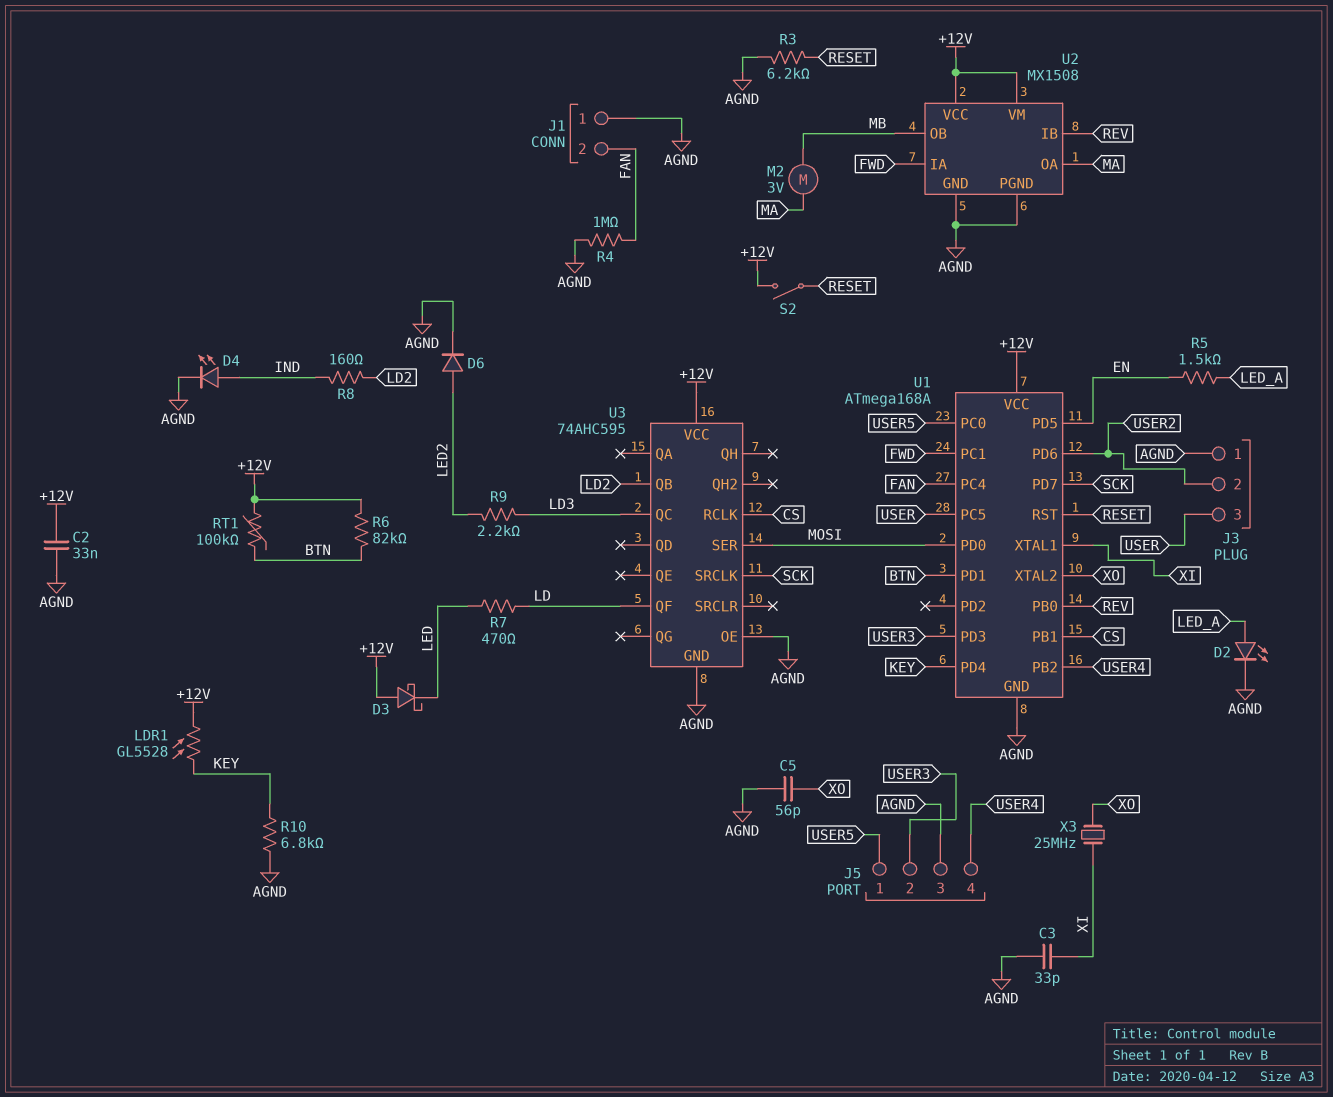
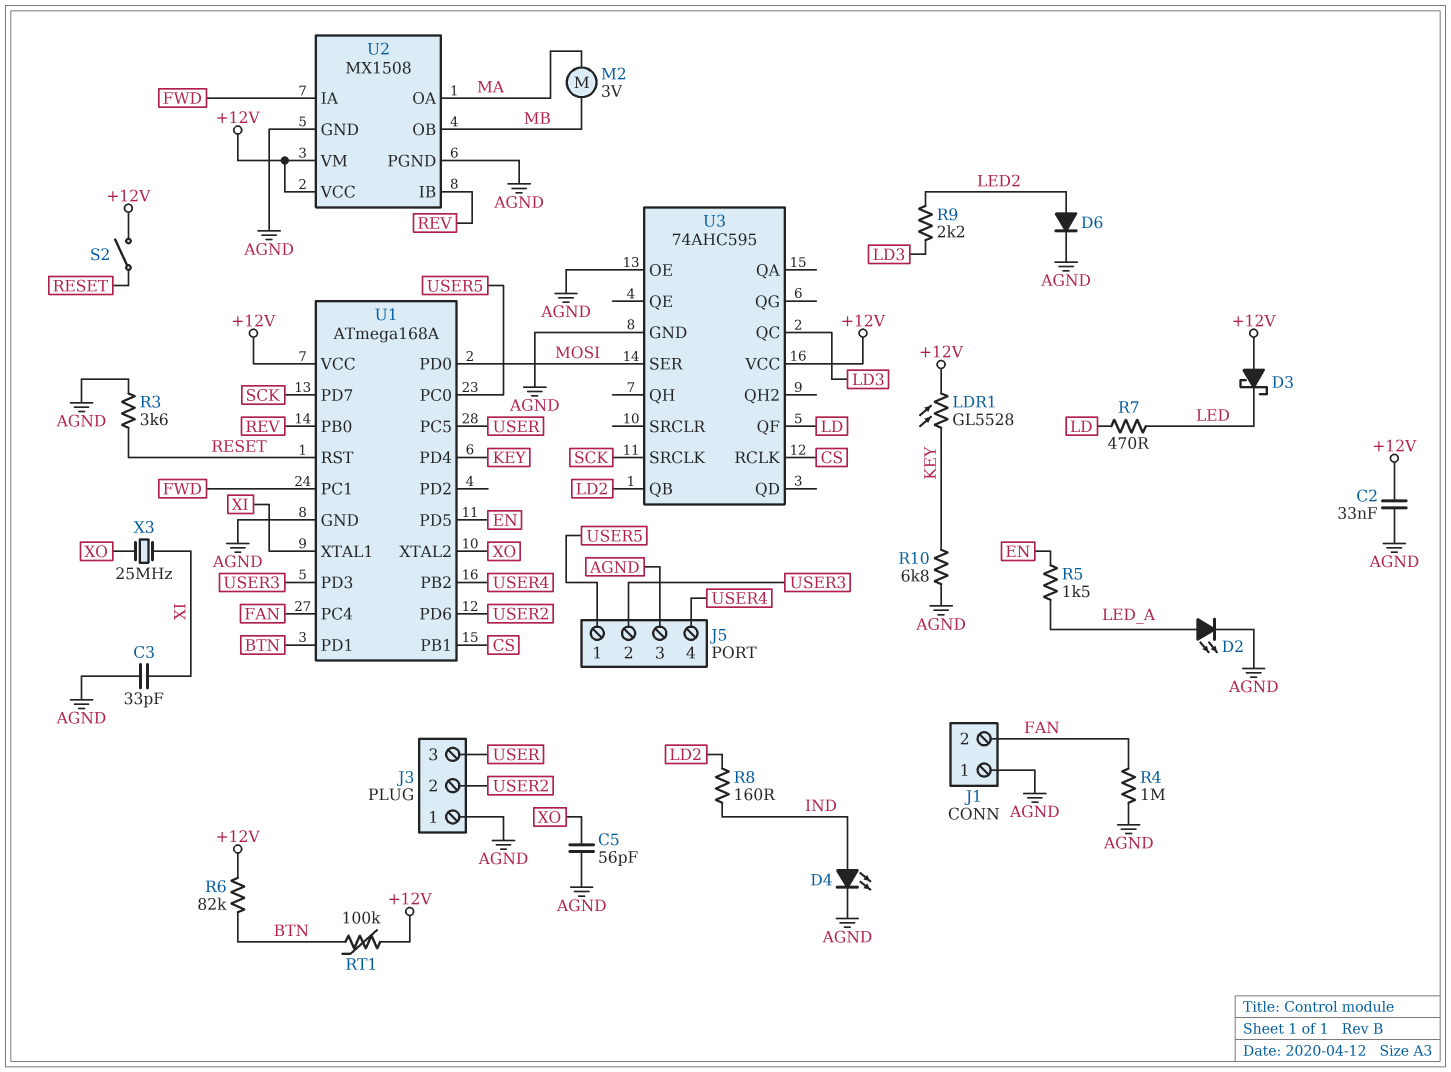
R3: 6.2k (AGND, RESET) -> 3.6k (AGND, RESET)

